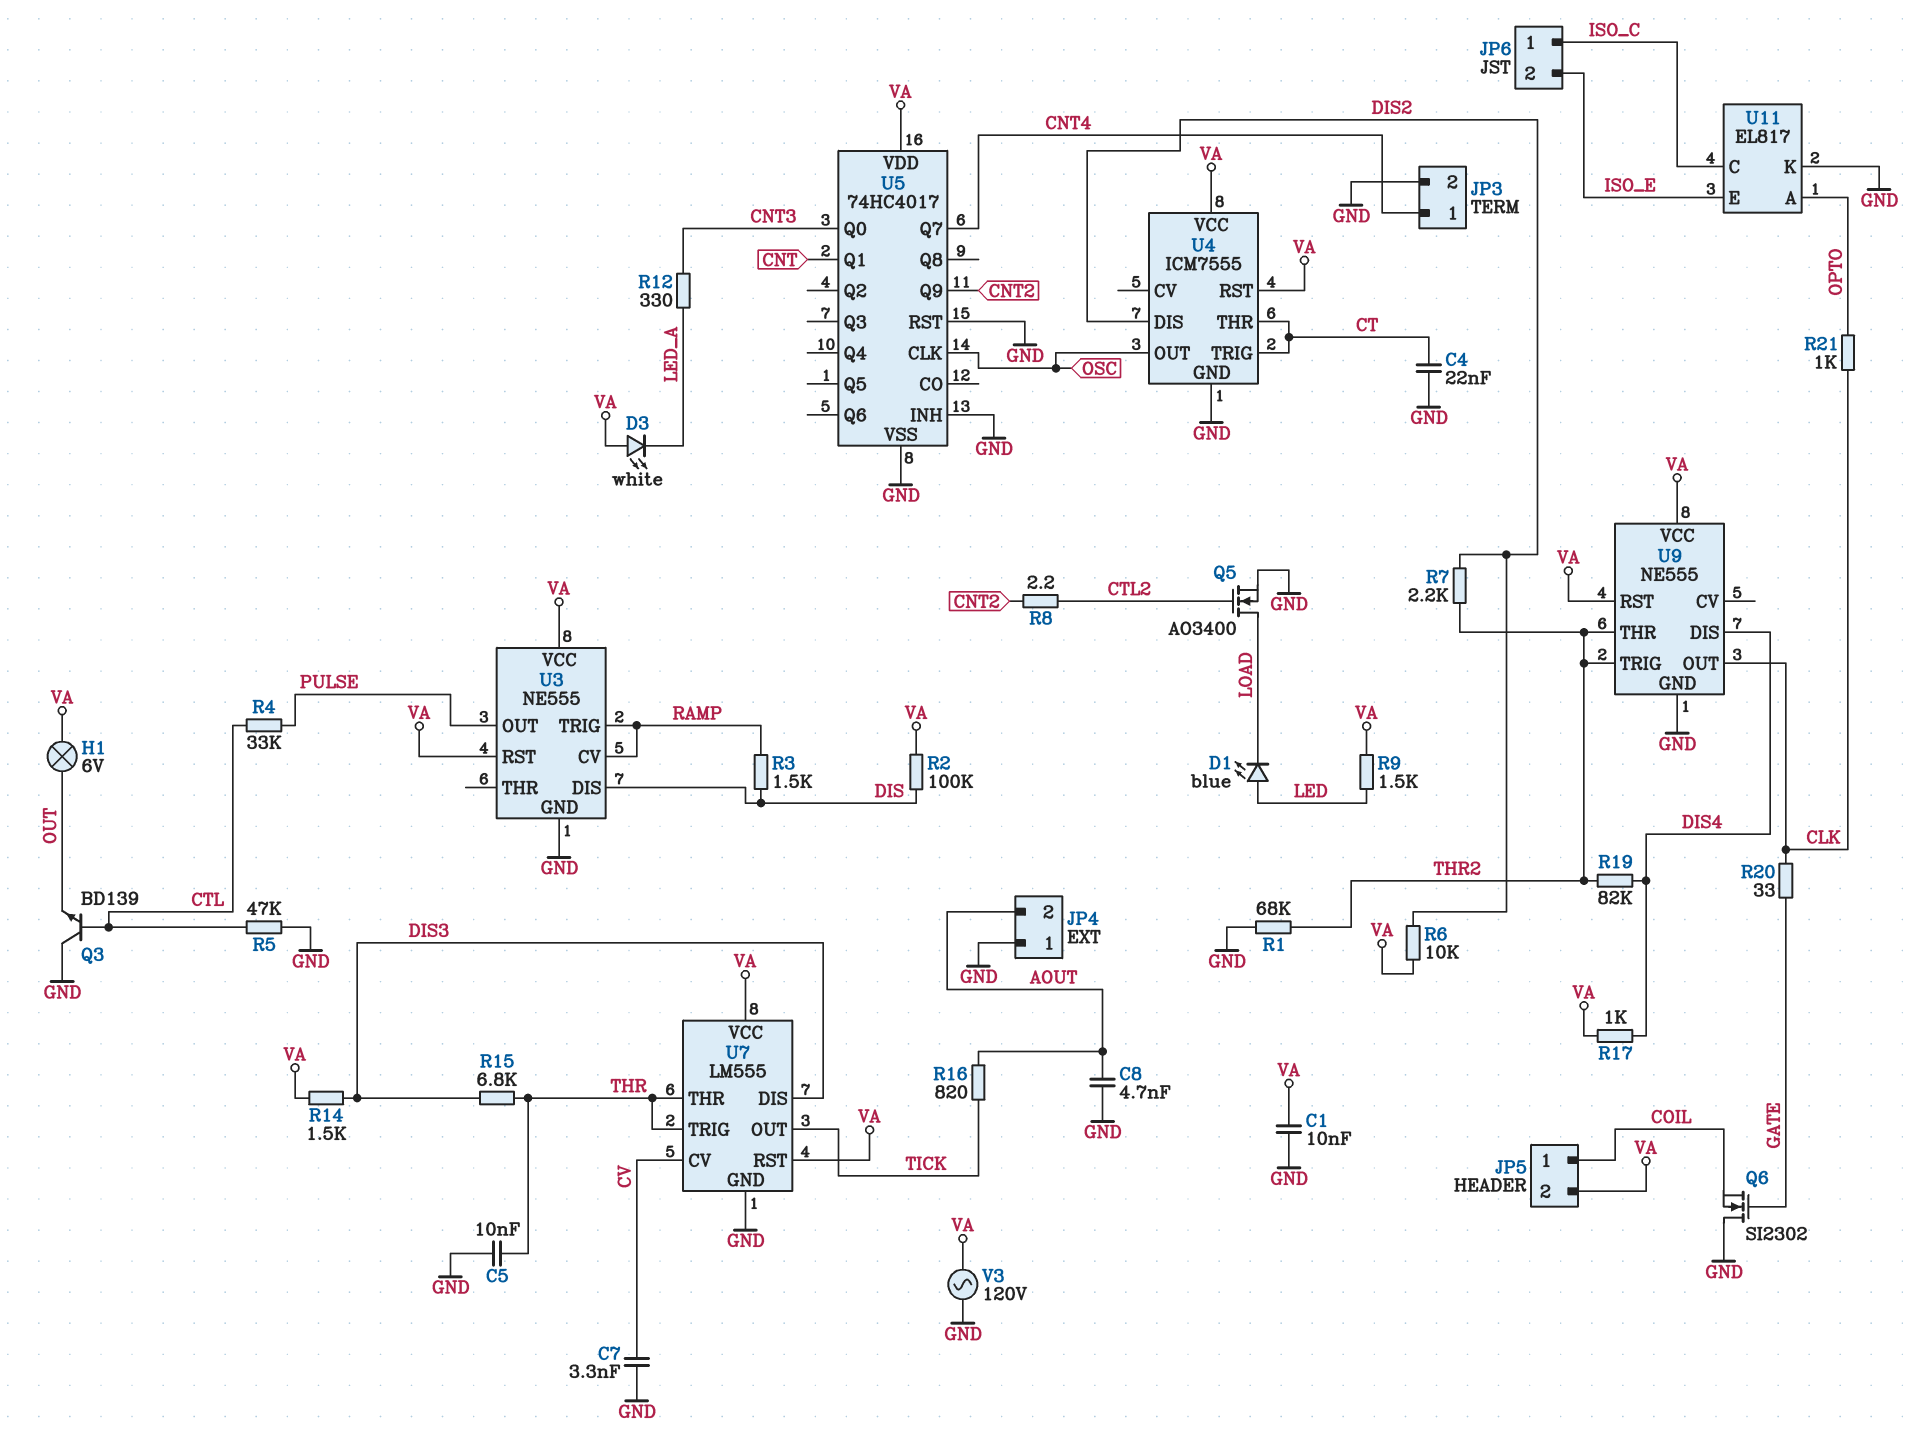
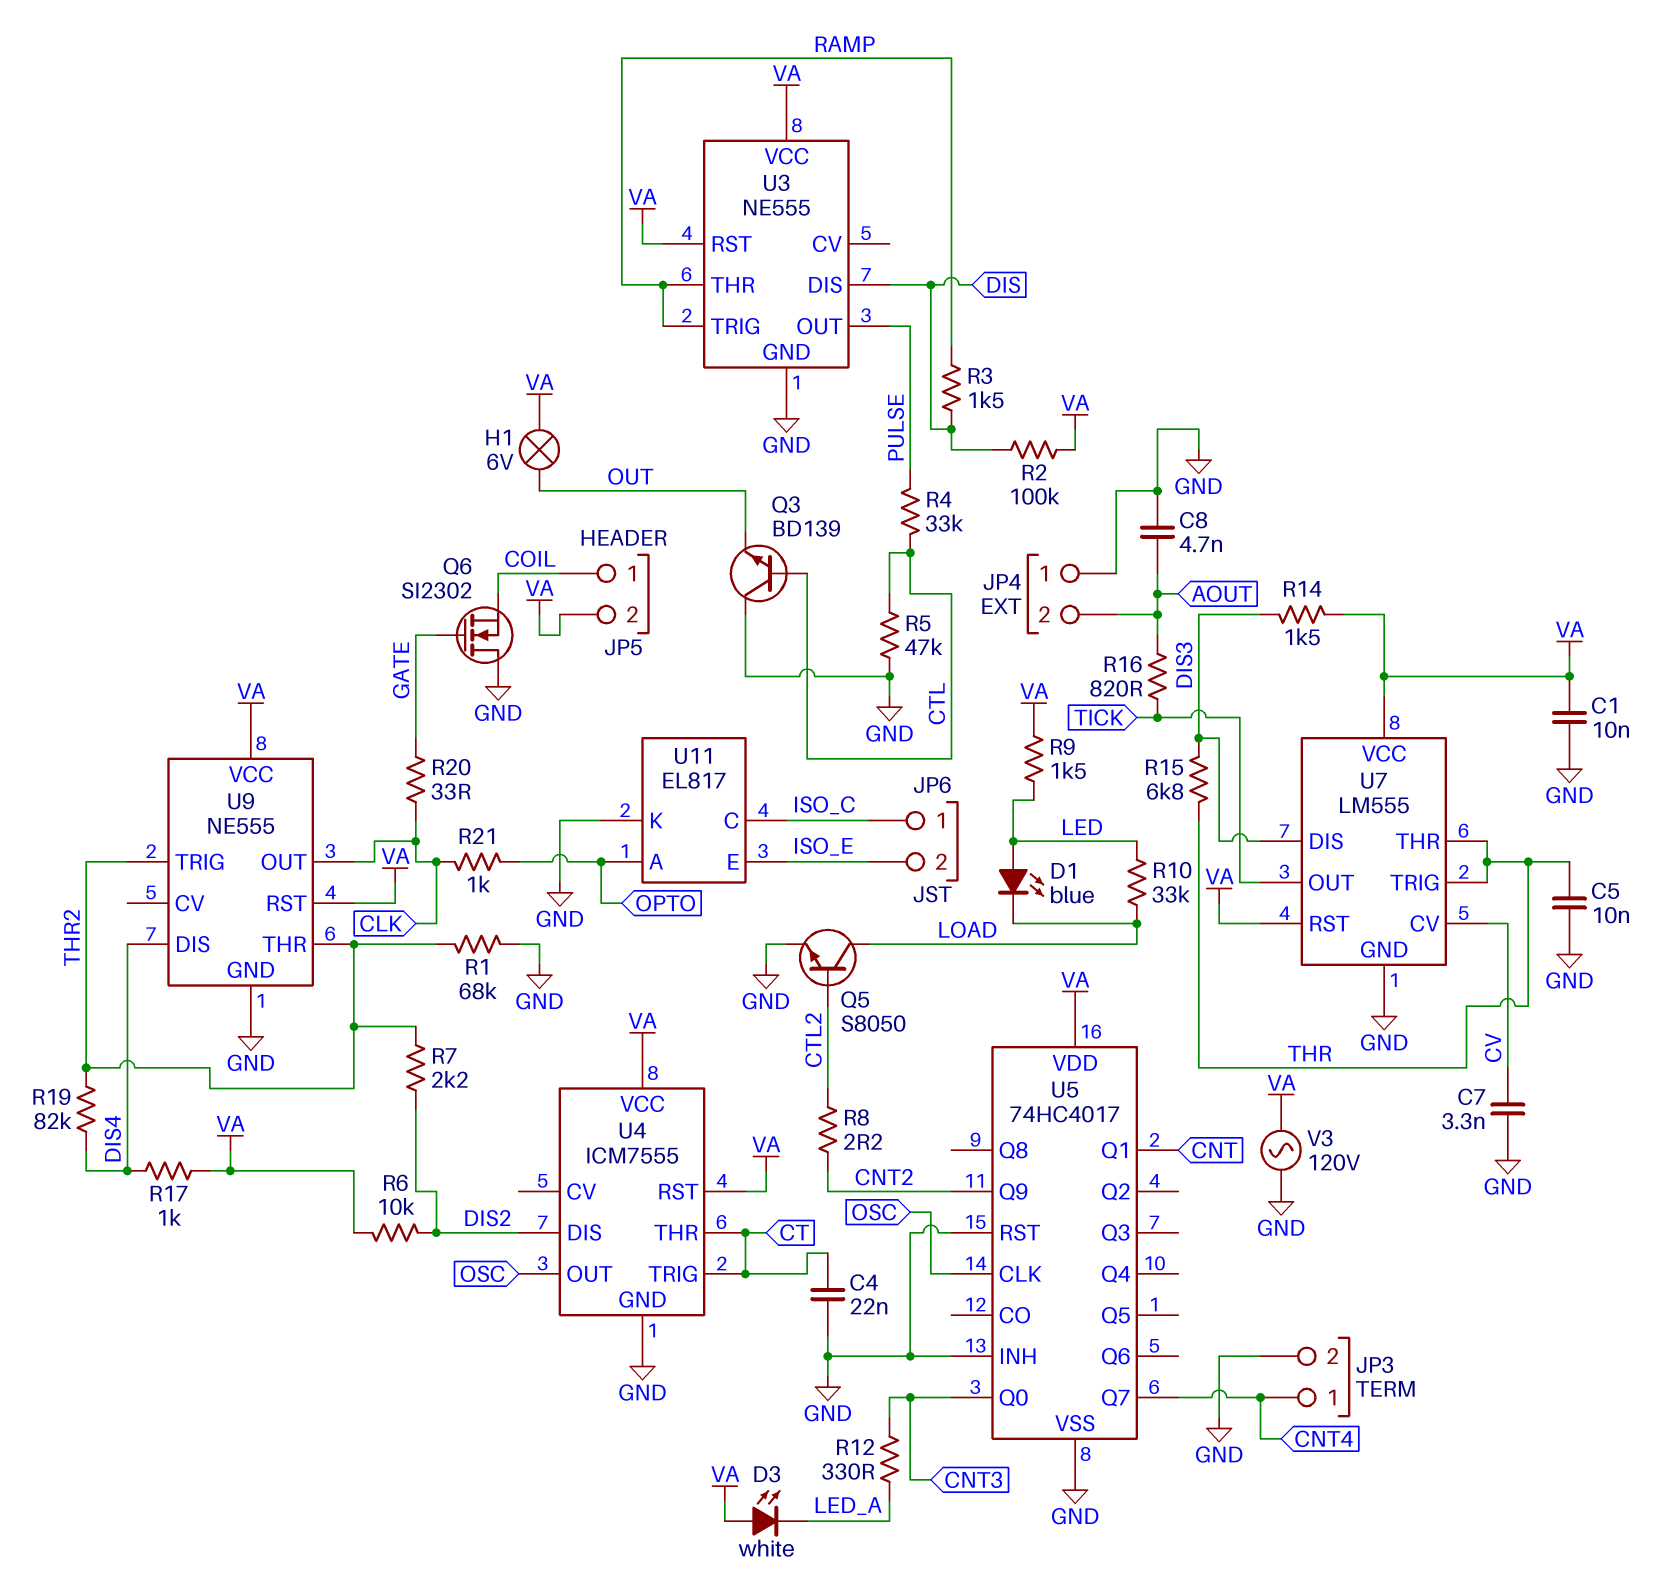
Q5: NMOS AO3400 (G CTL2, D LOAD, S GND) -> NPN S8050 (B CTL2, C LOAD, E GND)
R10: none -> 33k (LED, LOAD)
U3 pin CV: RAMP -> none
U3 pin THR: none -> RAMP

